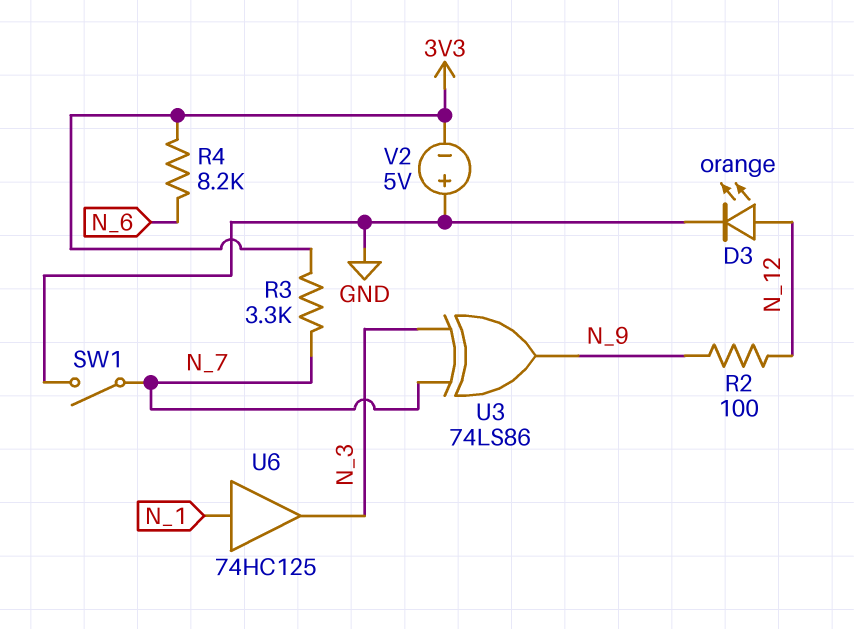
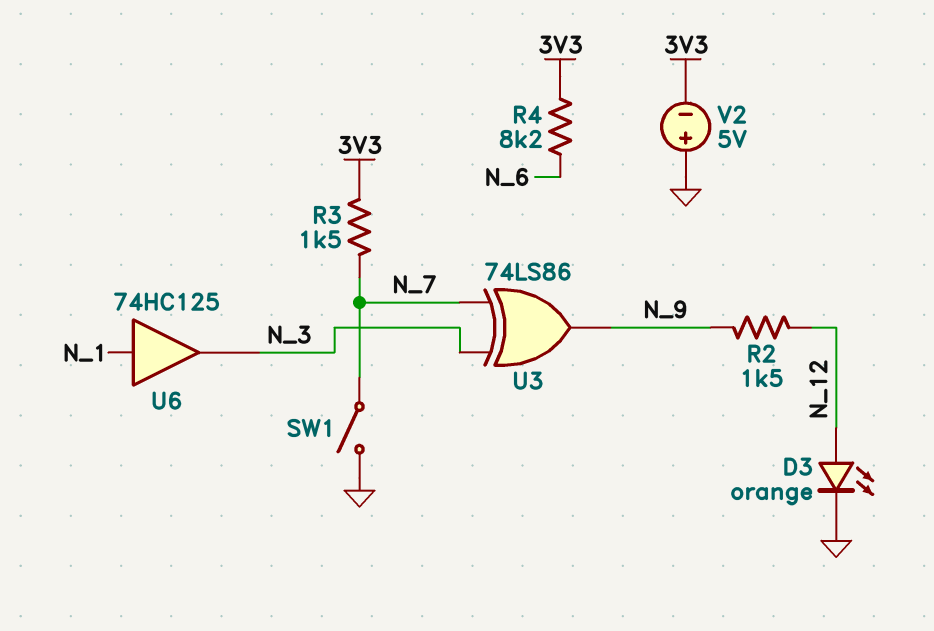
R2: 100 (N_9, N_12) -> 1.5k (N_9, N_12)
R3: 3.3k (3V3, N_7) -> 1.5k (3V3, N_7)

